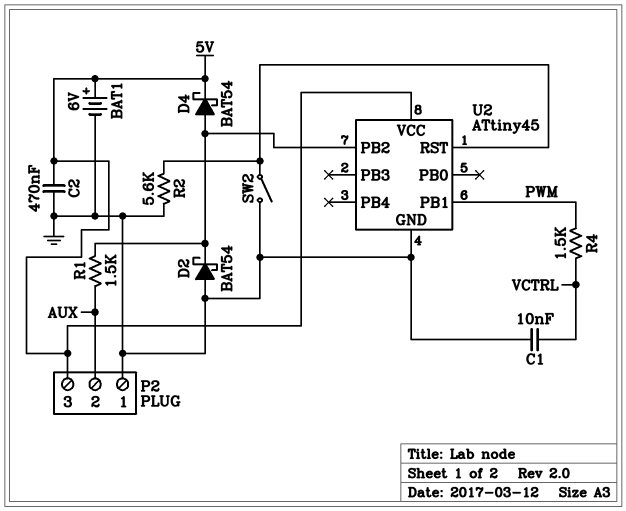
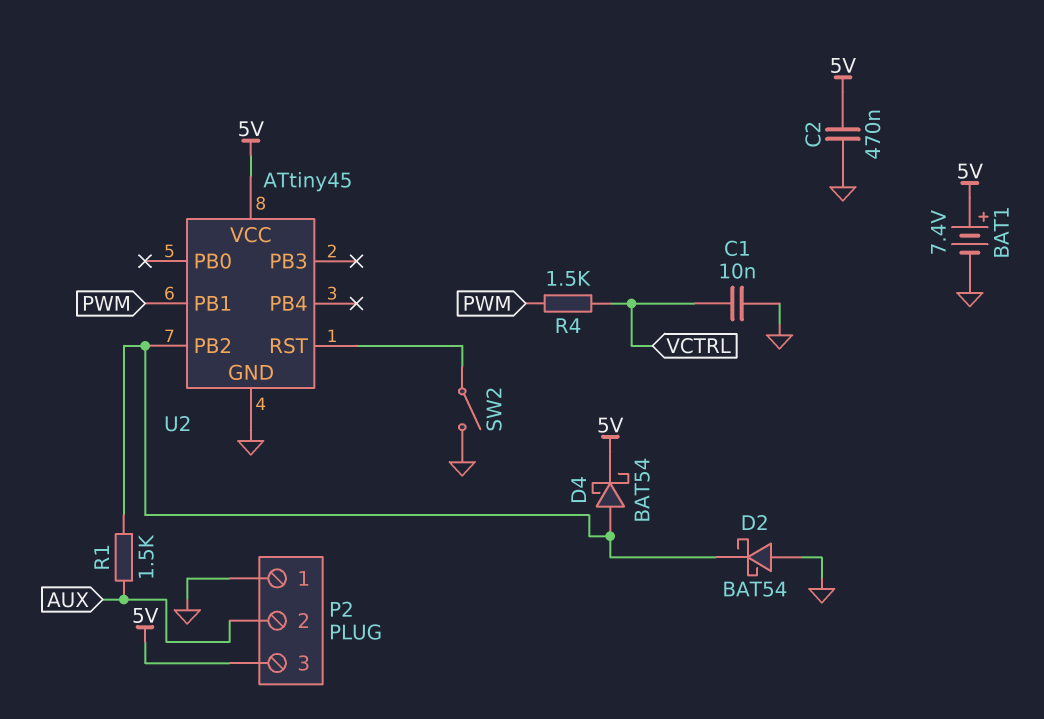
BAT1: 6V (plus 5V, minus GND) -> 7.4V (plus 5V, minus GND)
R2: 5.6k (GND, U2/RST) -> none

